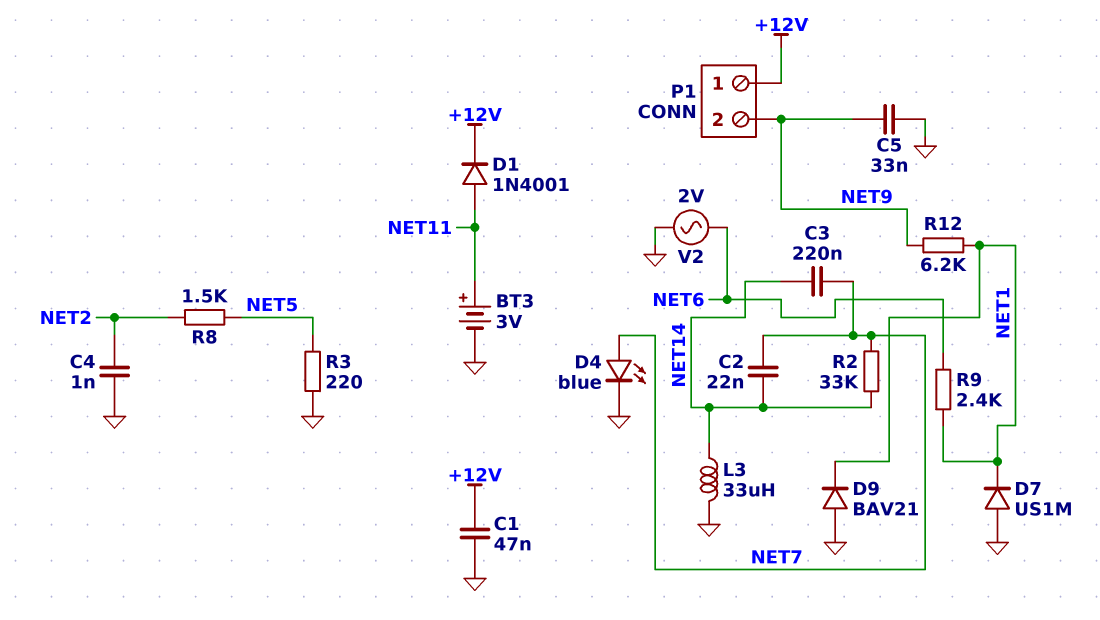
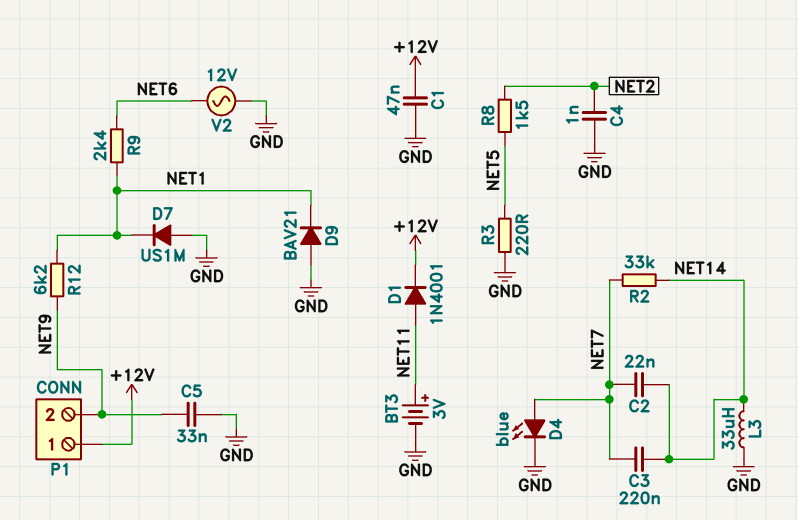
V2: AC 2V (GND, NET6) -> AC 12V (GND, NET6)

